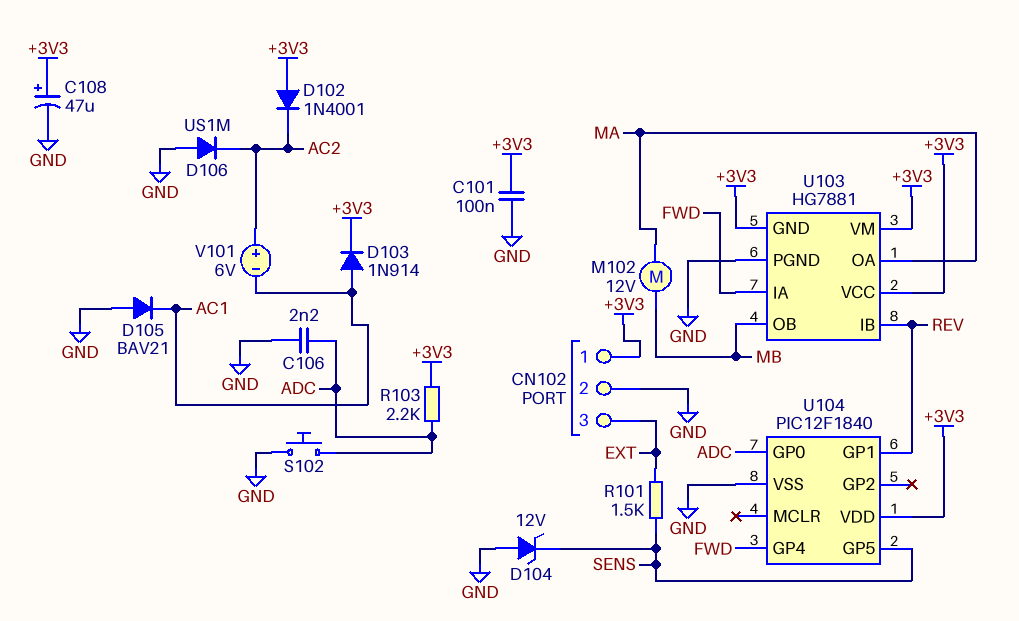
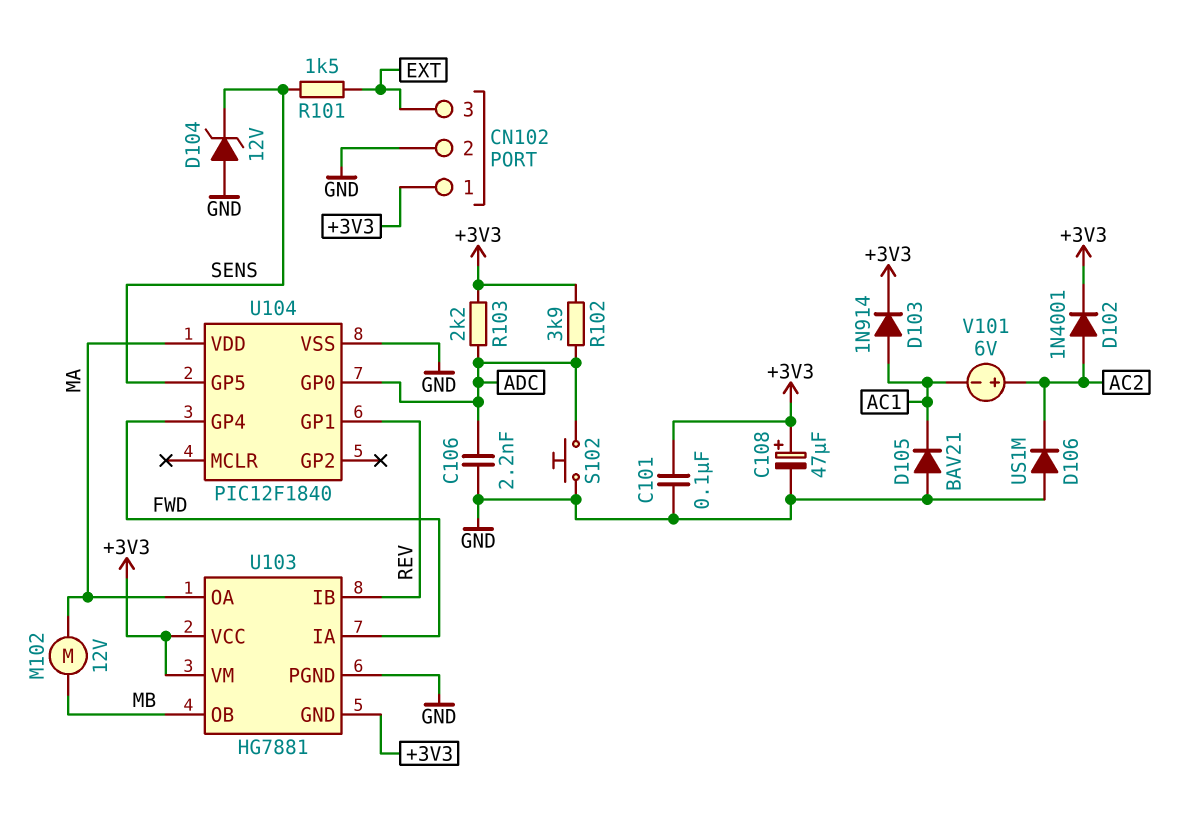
D102: diode 1N4001 (A +3V3, K AC2) -> diode 1N4001 (A AC2, K +3V3)
R102: none -> 3.9k (+3V3, ADC)
U104 pin VDD: +3V3 -> MA

